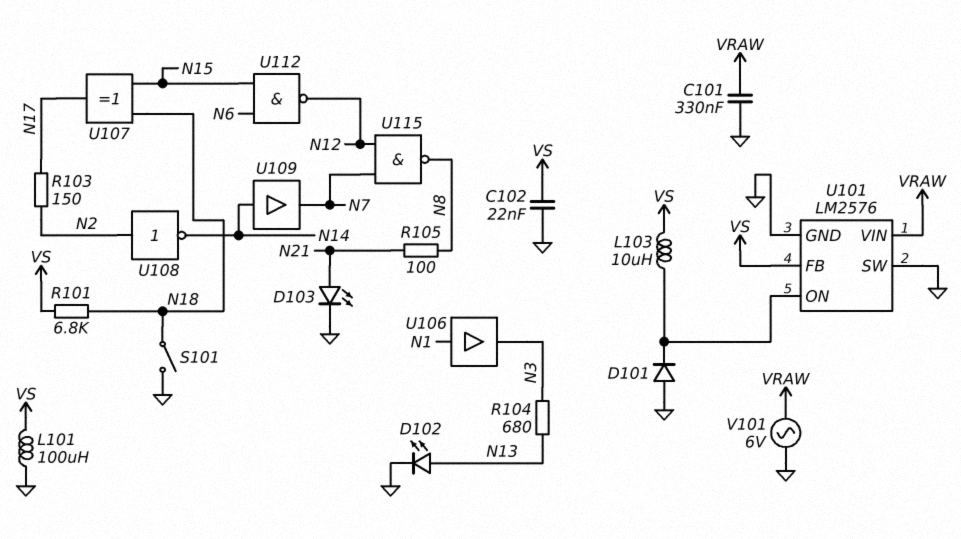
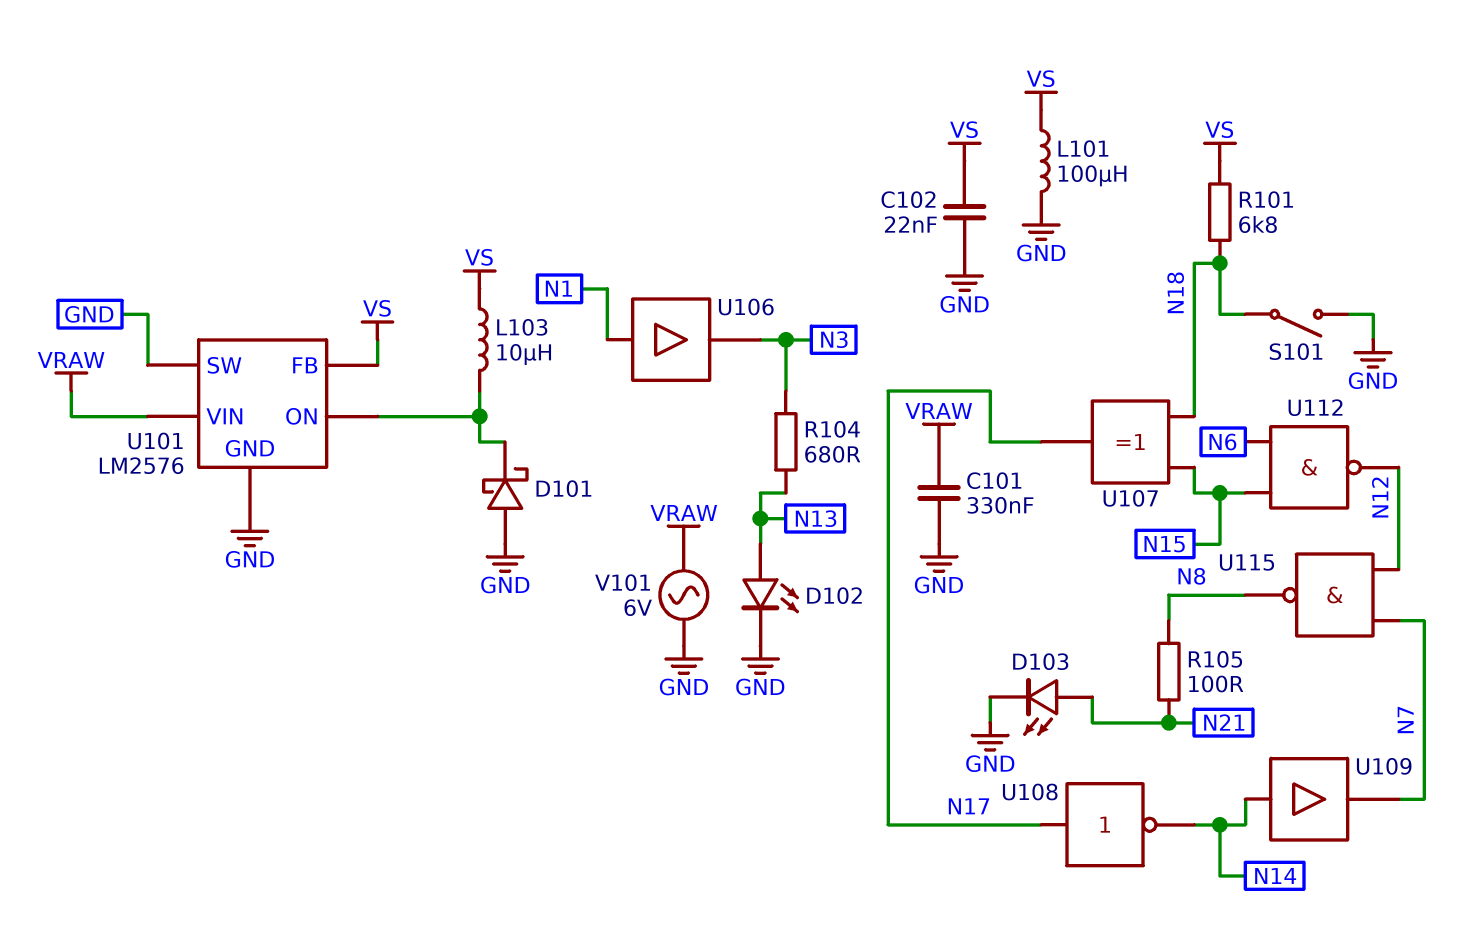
D101: diode (A GND, K U101/ON) -> schottky (A GND, K U101/ON)
R103: 150 (N2, N17) -> none
U108: NOT (in N2, out N14) -> NOT (in N17, out N14)

